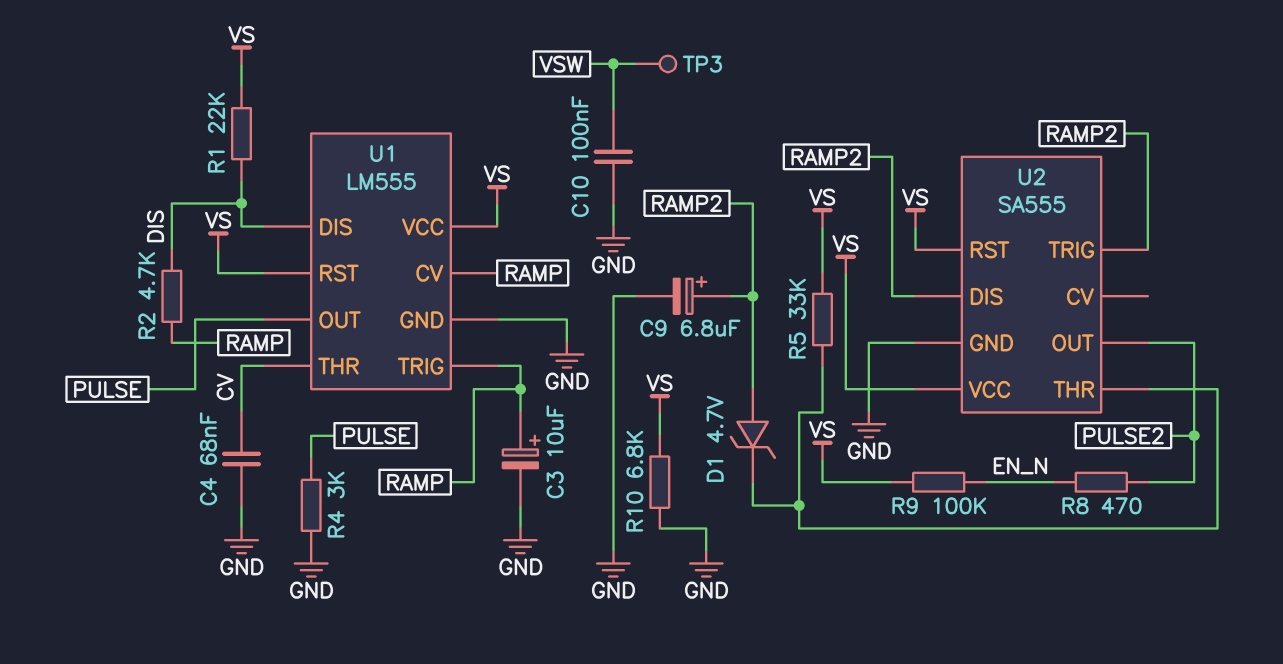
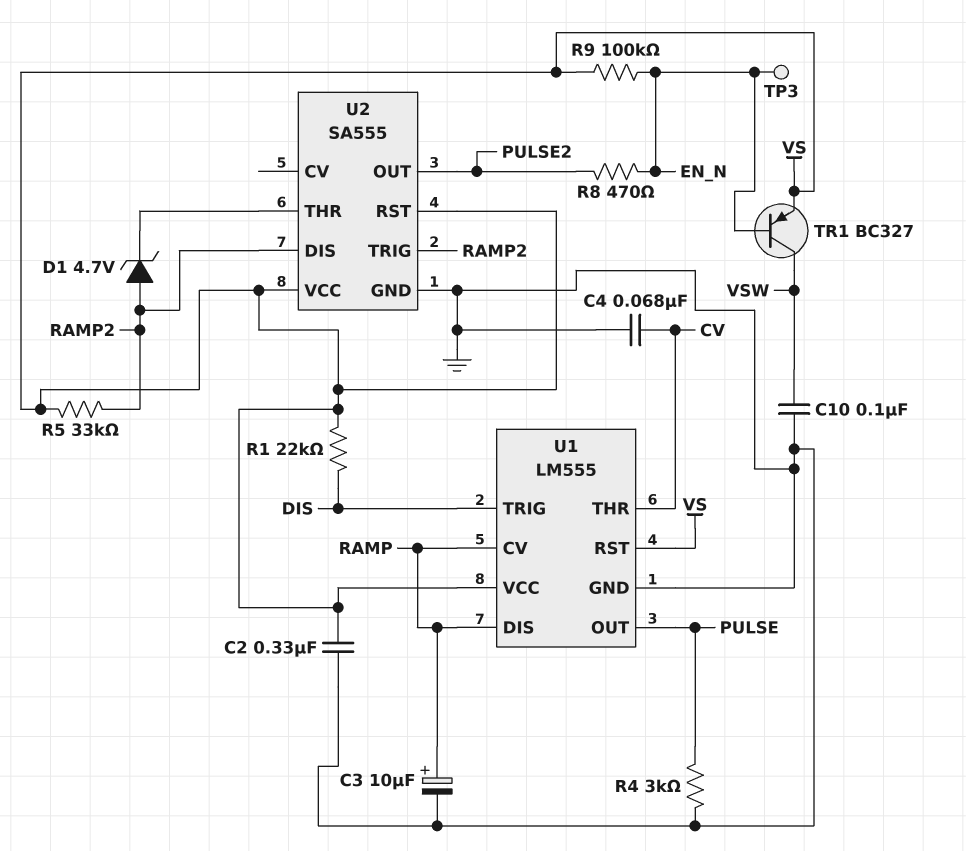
C2: none -> 330nF (GND, VS)
C9: 6.8uF (plus RAMP2, minus GND) -> none
R2: 4.7k (DIS, RAMP) -> none
R5: 33k (U2/THR, VS) -> 33k (RAMP2, VS)
R10: 6.8k (GND, VS) -> none
TP3: test point (VSW) -> test point (EN_N)
TR1: none -> PNP BC327 (B EN_N, C VSW, E VS)
U1 pin DIS: DIS -> RAMP
U1 pin TRIG: RAMP -> DIS

